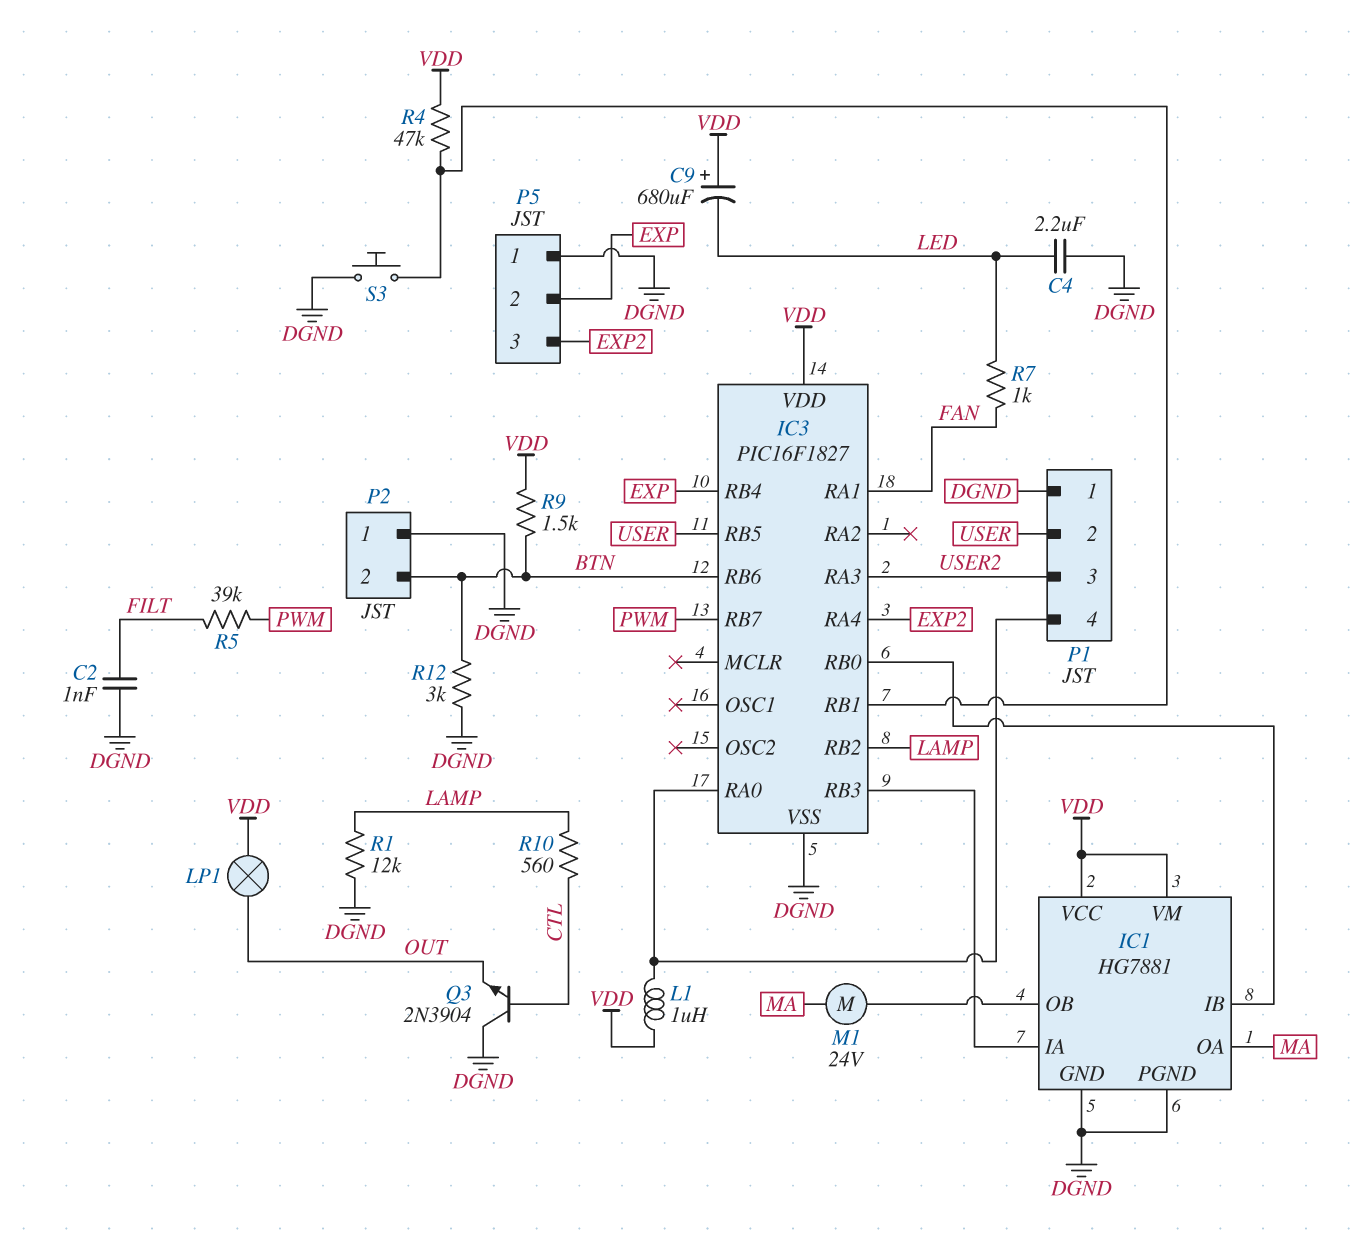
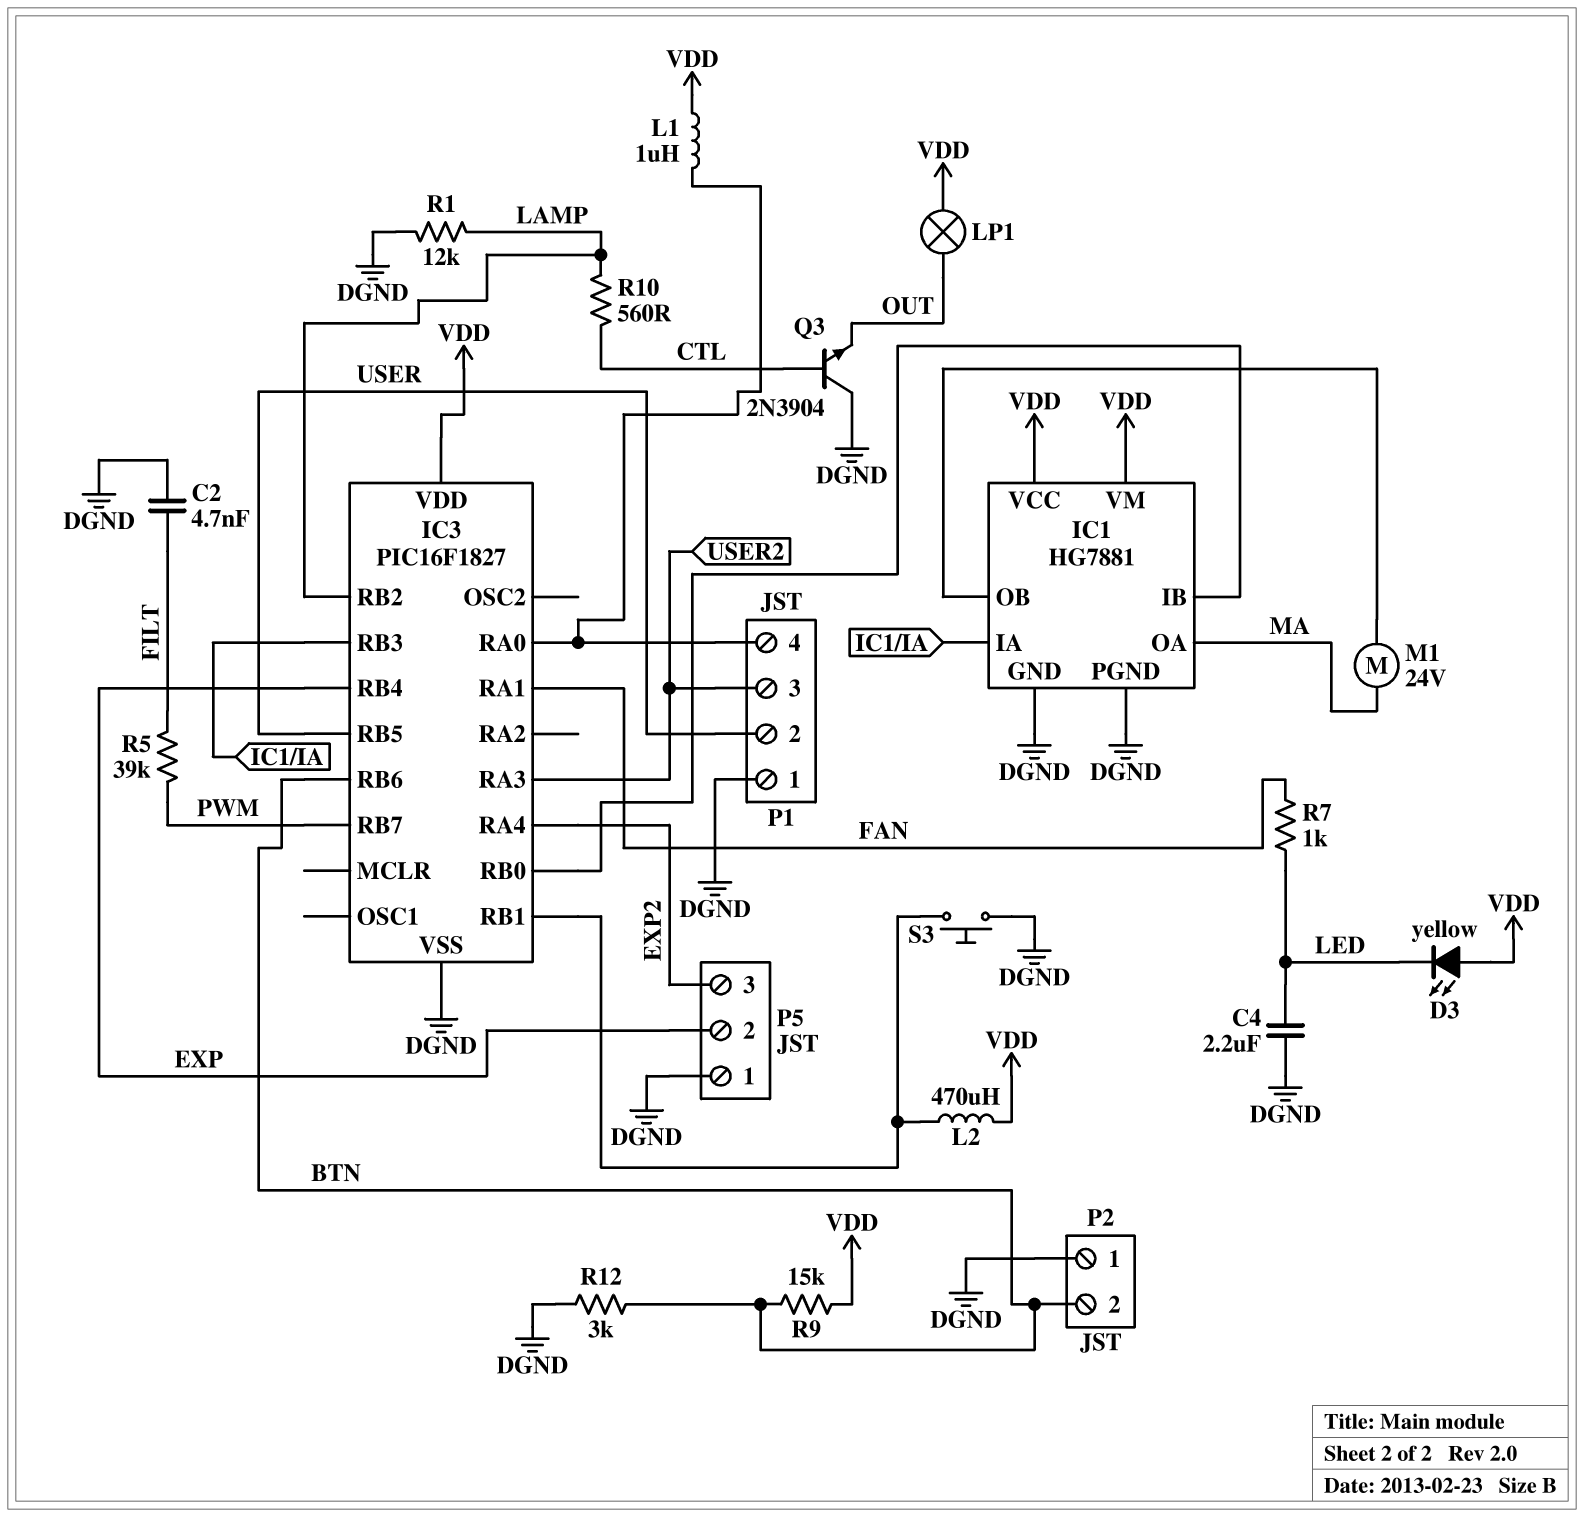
C2: 1nF (DGND, FILT) -> 4.7nF (DGND, FILT)
C9: 680uF (plus VDD, minus LED) -> none
D3: none -> LED yellow (A VDD, K LED)
L2: none -> 470uH (IC3/RB1, VDD)
R4: 47k (IC3/RB1, VDD) -> none
R9: 1.5k (BTN, VDD) -> 15k (BTN, VDD)

